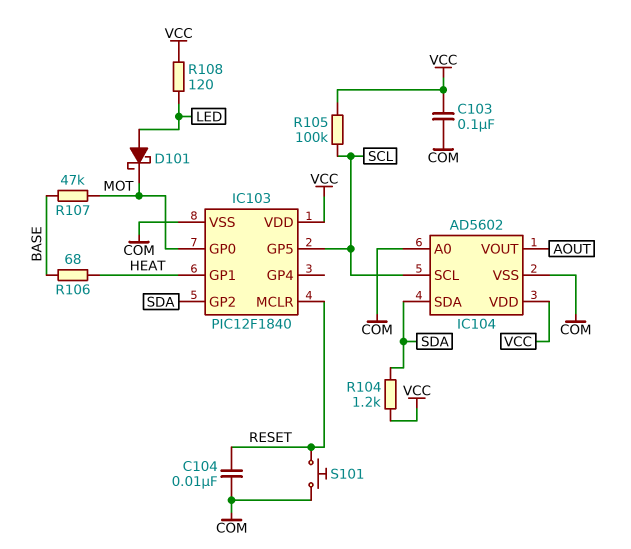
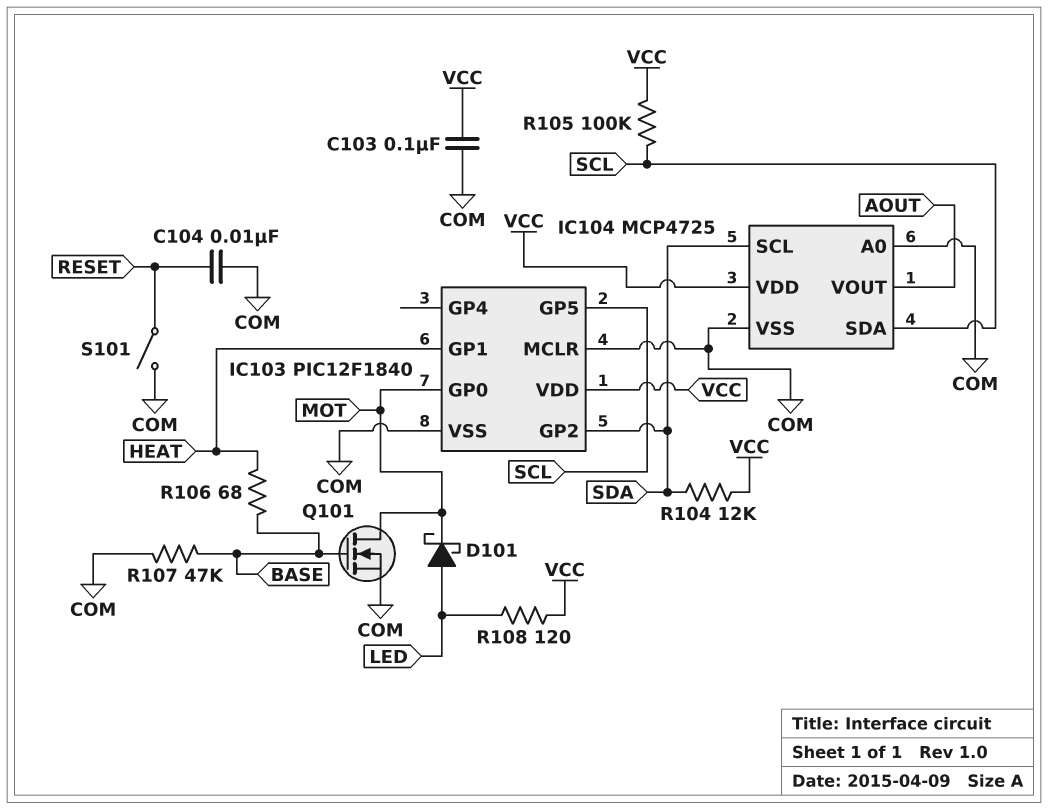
IC103 pin MCLR: RESET -> COM
IC104: AD5602 -> MCP4725
IC104 pin SCL: SCL -> SDA
IC104 pin SDA: SDA -> SCL
Q101: none -> NMOS (G BASE, D MOT, S COM)
R104: 1.2k (SDA, VCC) -> 12k (SDA, VCC)
R107: 47k (BASE, MOT) -> 47k (BASE, COM)
S101: button (COM, RESET) -> switch (COM, RESET)

